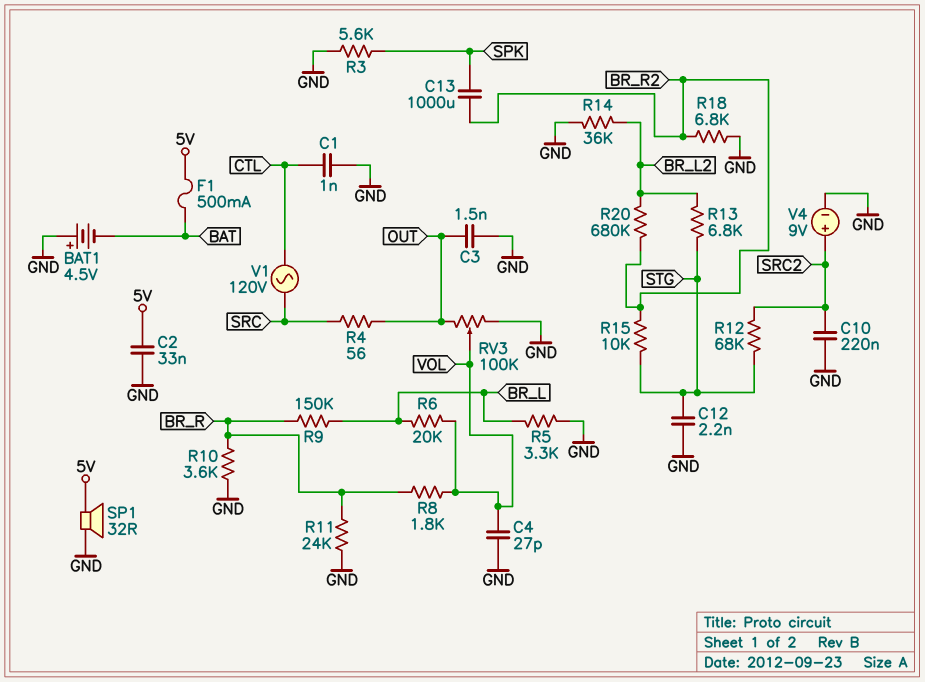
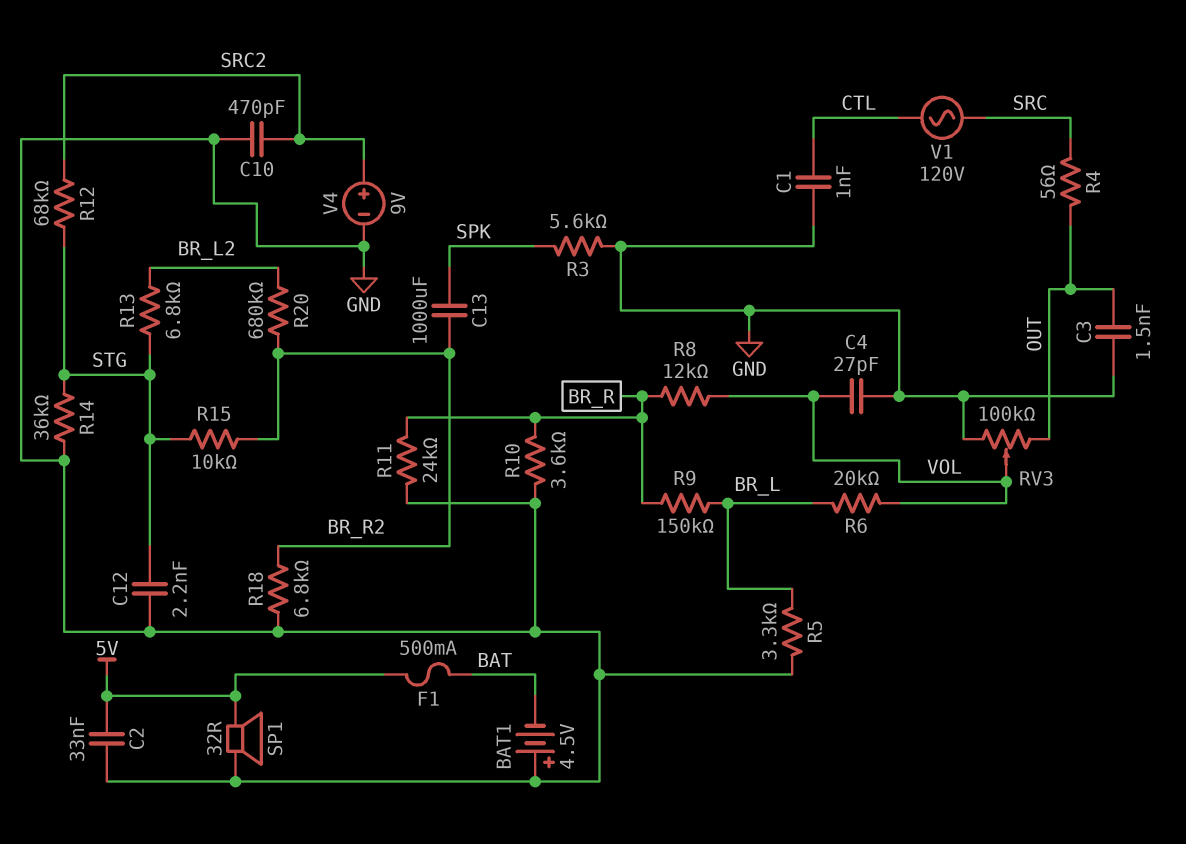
C10: 220nF (GND, SRC2) -> 470pF (GND, SRC2)
R8: 1.8k (BR_R, VOL) -> 12k (BR_R, VOL)
R14: 36k (BR_L2, GND) -> 36k (GND, STG)

